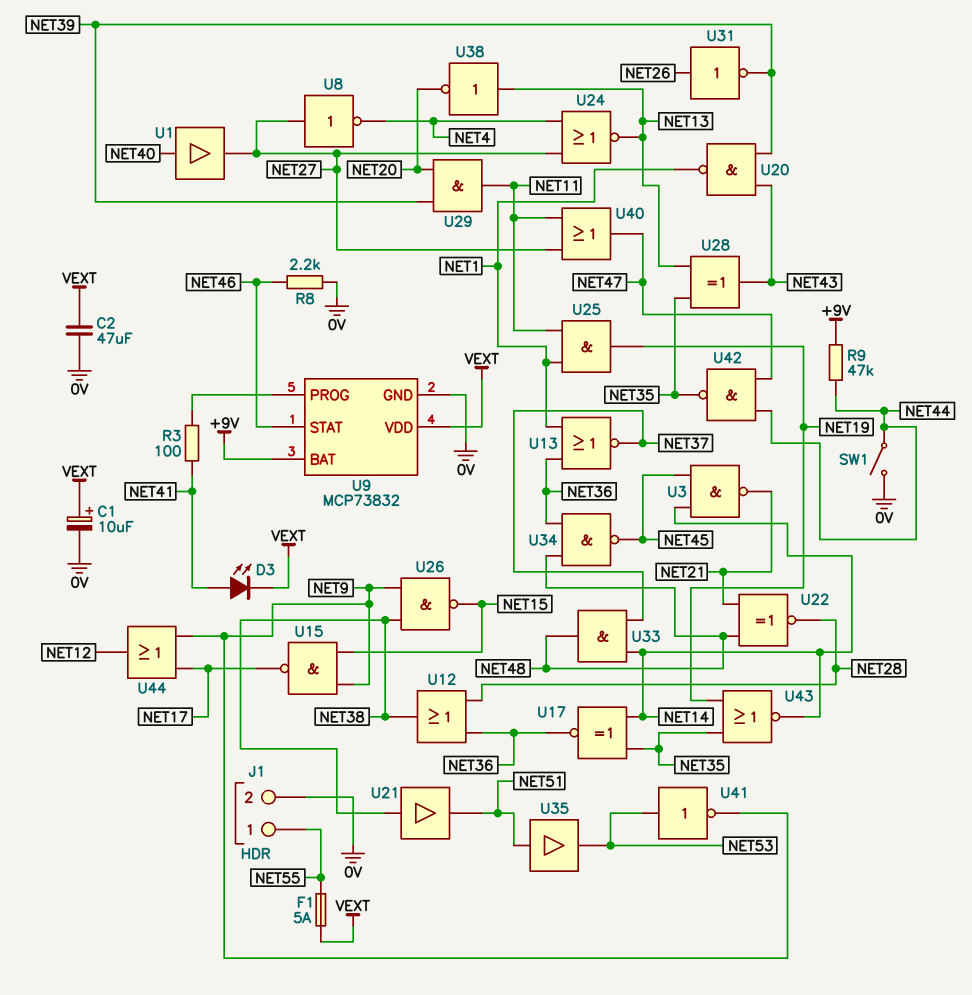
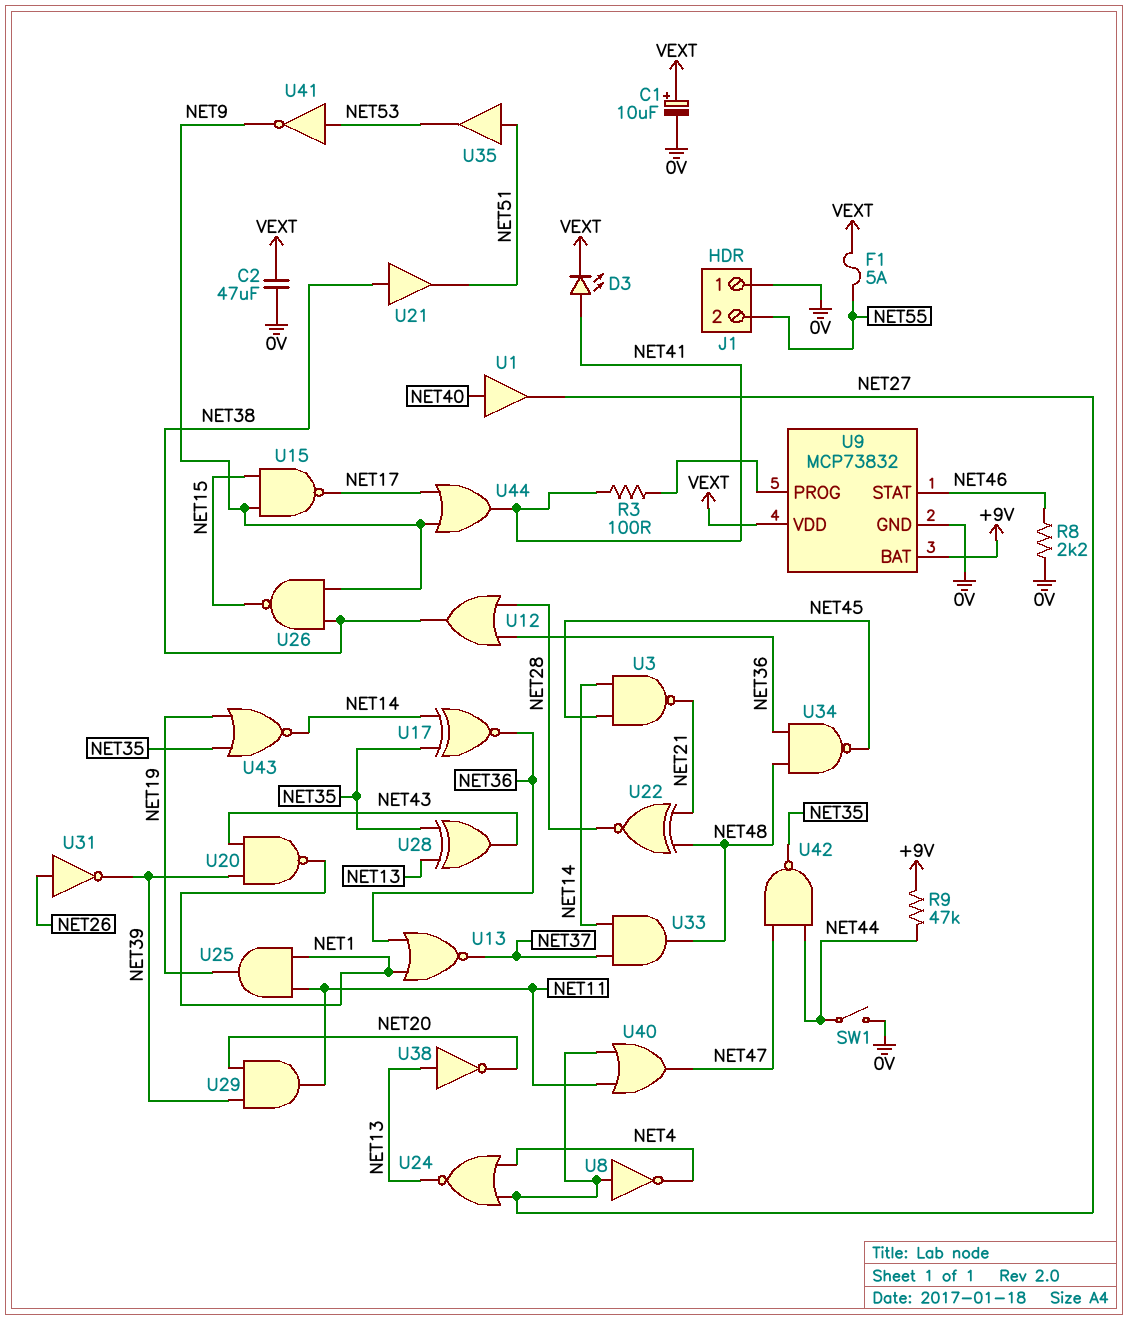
J1 pin 1: NET55 -> 0V
J1 pin 2: 0V -> NET55
U44: OR (in NET9, in NET17, out NET12) -> OR (in NET9, in NET17, out NET41)

